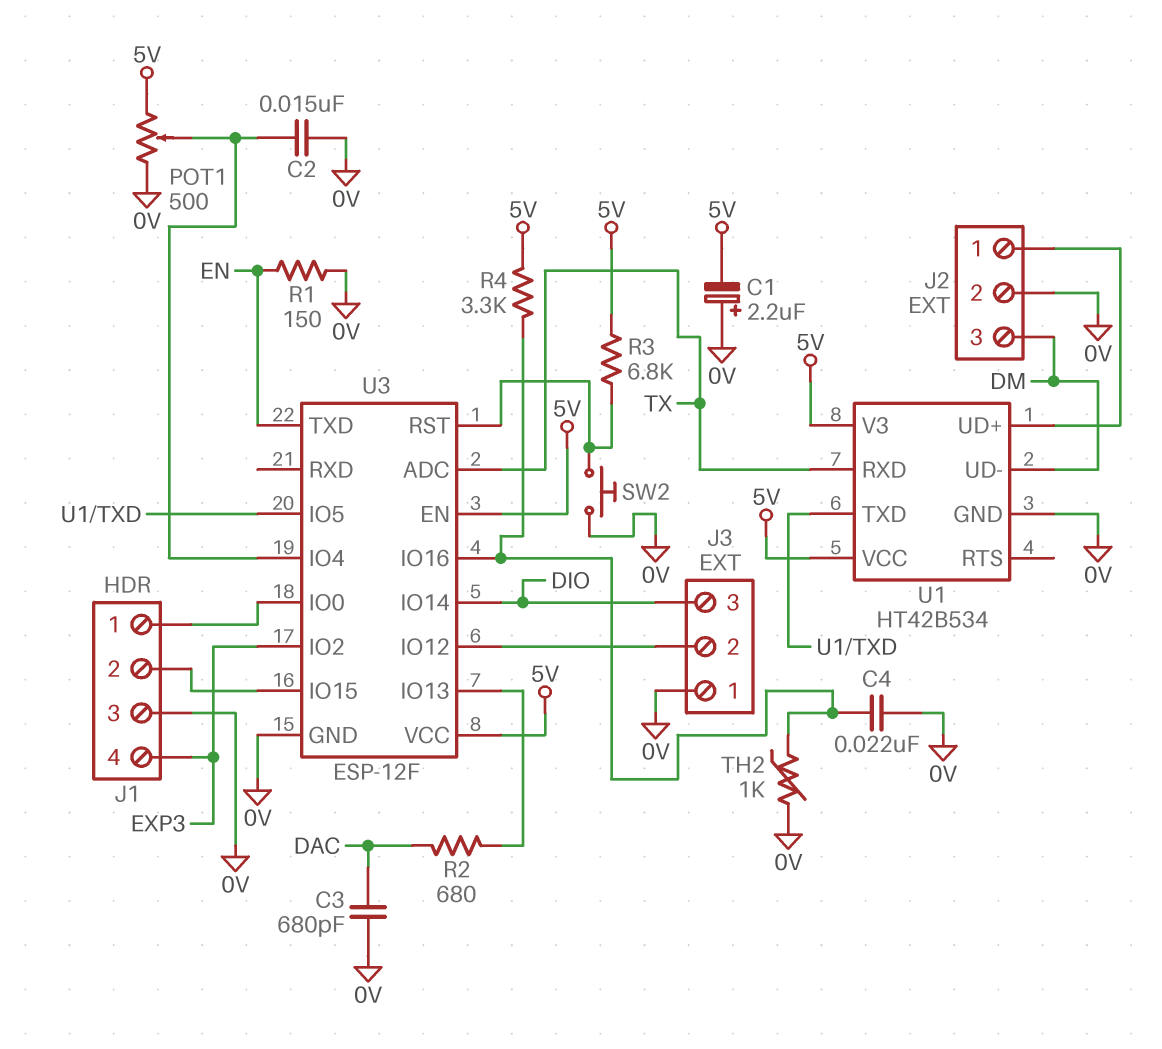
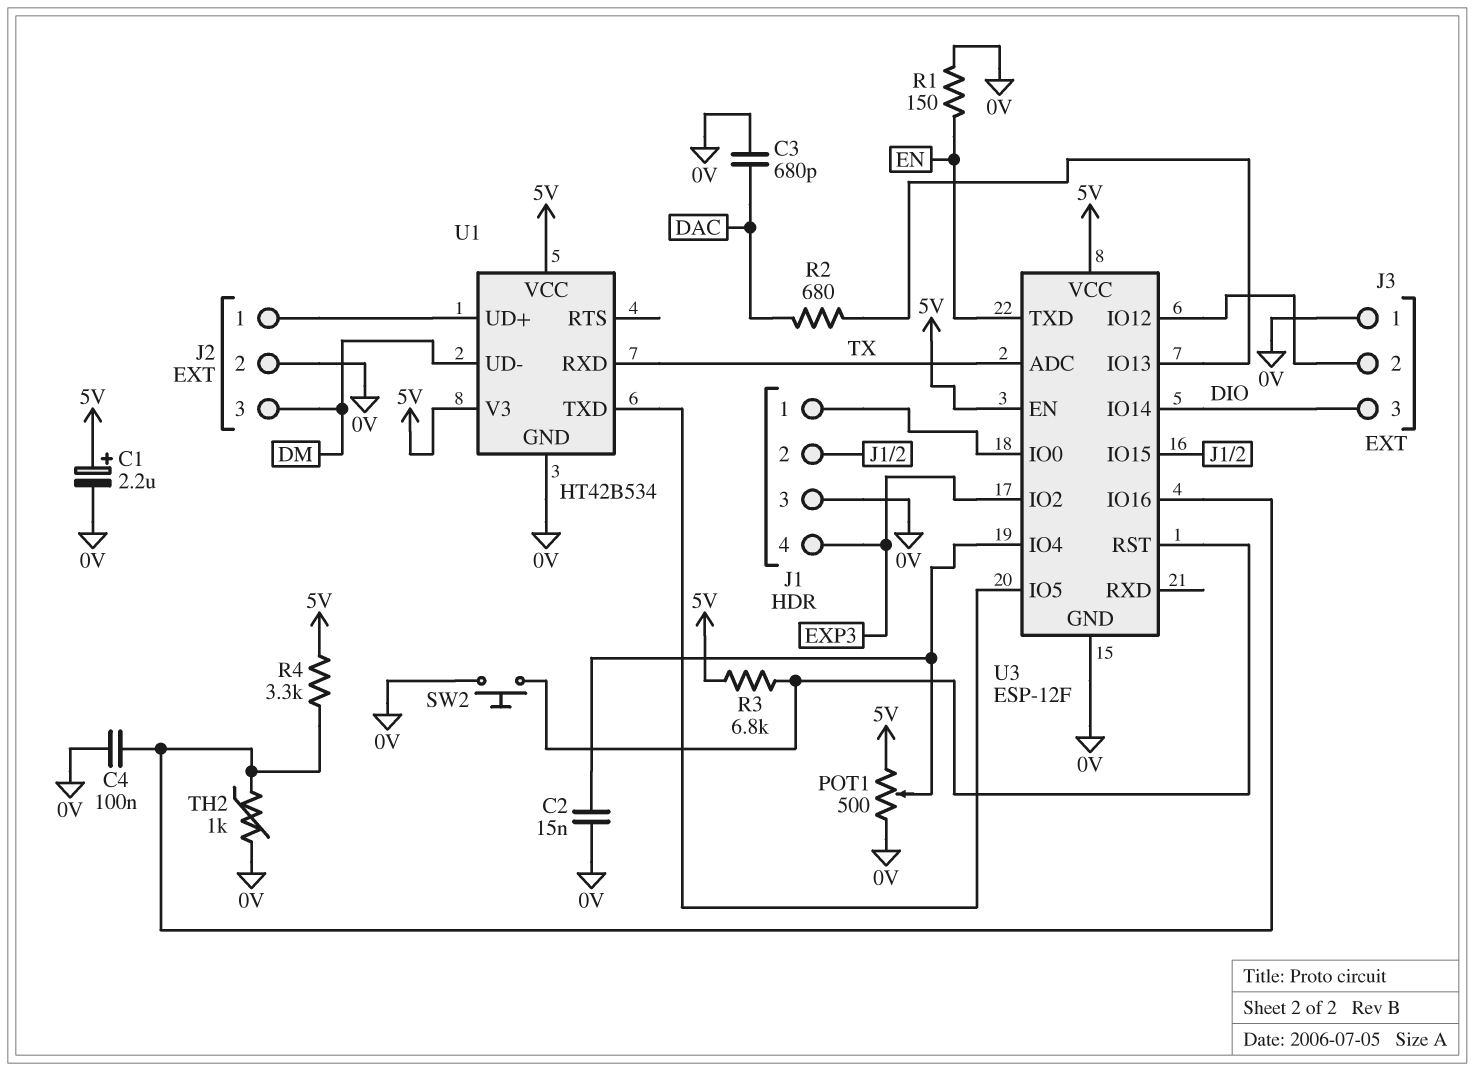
C1: 2.2uF (plus 0V, minus 5V) -> 2.2uF (plus 5V, minus 0V)
C4: 22nF (0V, U3/IO16) -> 100nF (0V, U3/IO16)

